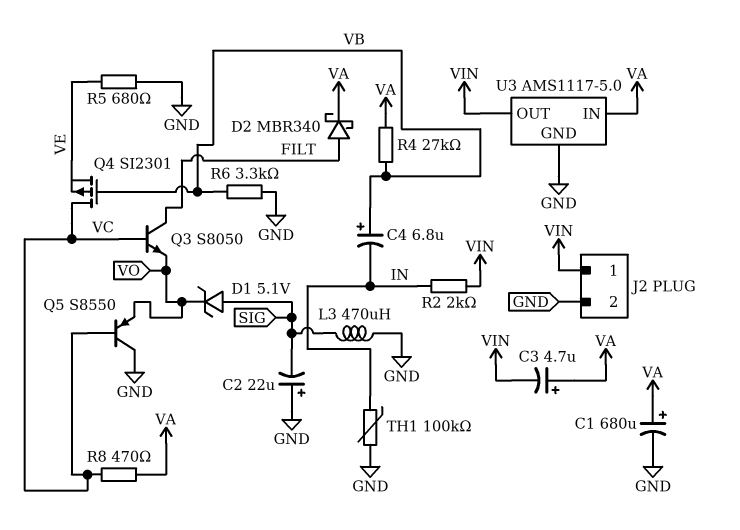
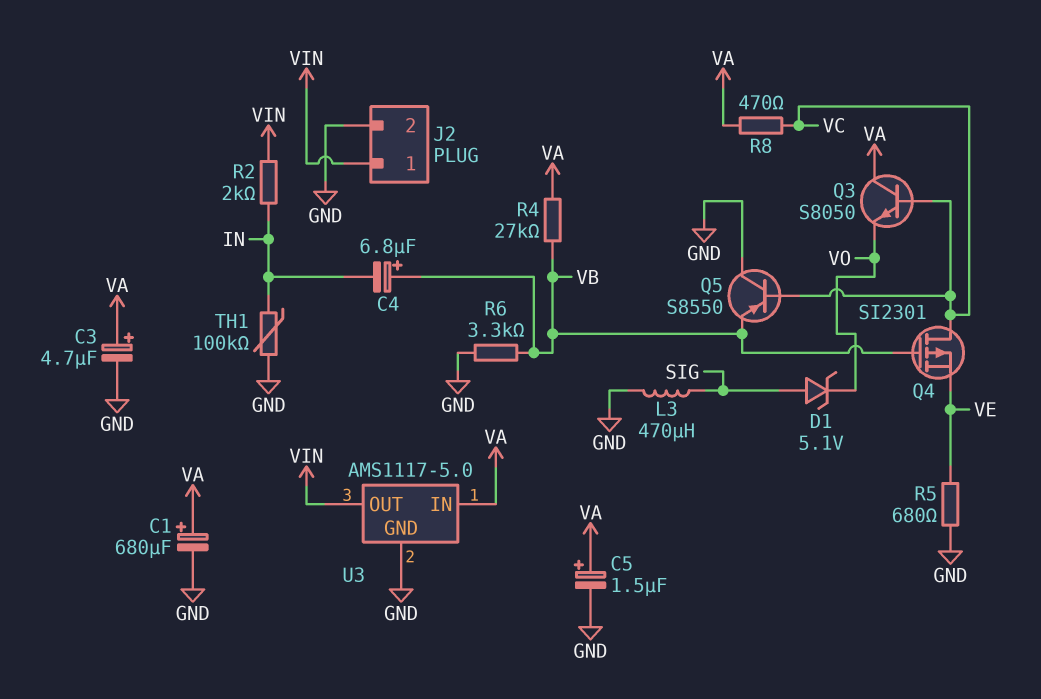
C2: 22uF (plus GND, minus SIG) -> none
C3: 4.7uF (plus VA, minus VIN) -> 4.7uF (plus VA, minus GND)
C5: none -> 1.5uF (plus VA, minus GND)
D2: schottky MBR340 (A FILT, K VA) -> none
Q3: NPN S8050 (B VC, C FILT, E VO) -> NPN S8050 (B VC, C VA, E VO)
Q5: PNP S8550 (B VC, C GND, E VO) -> PNP S8550 (B VC, C GND, E VB)

